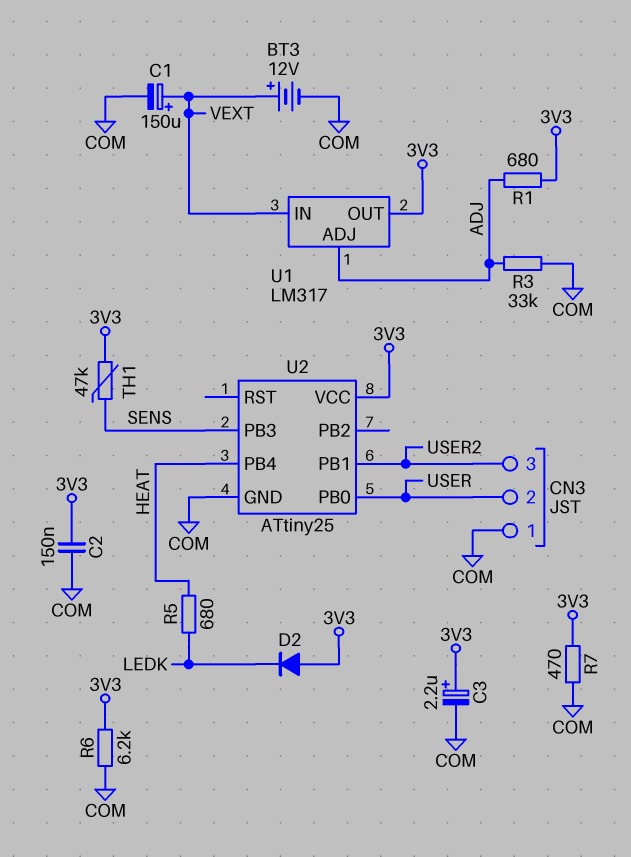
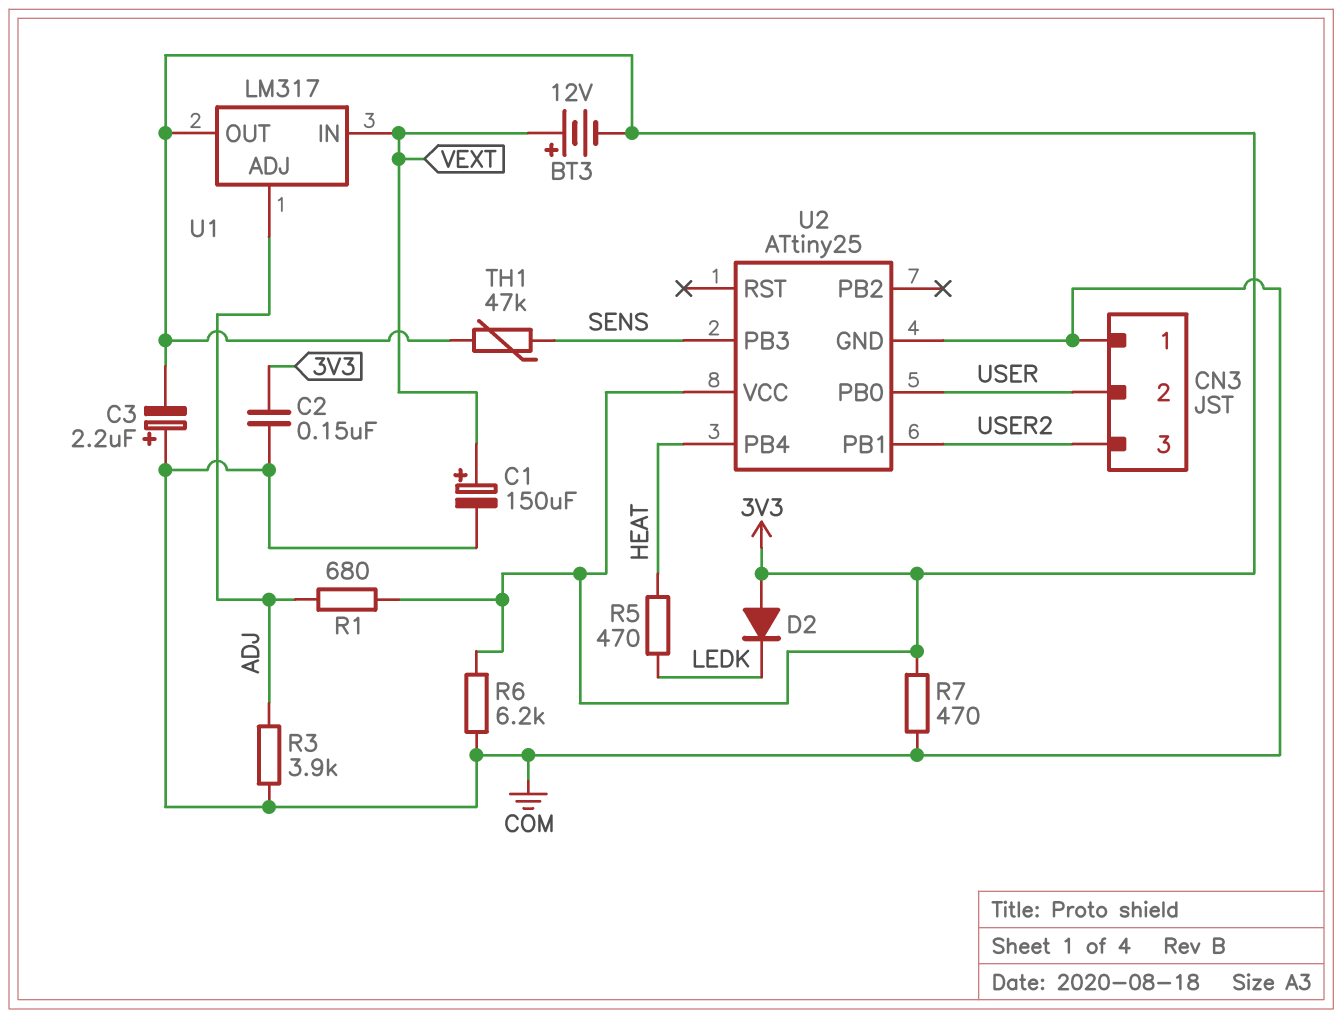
BT3: 12V (plus VEXT, minus COM) -> 12V (plus VEXT, minus 3V3)
C3: 2.2uF (plus 3V3, minus COM) -> 2.2uF (plus COM, minus 3V3)
R3: 33k (ADJ, COM) -> 3.9k (ADJ, COM)
R5: 680 (HEAT, LEDK) -> 470 (HEAT, LEDK)

